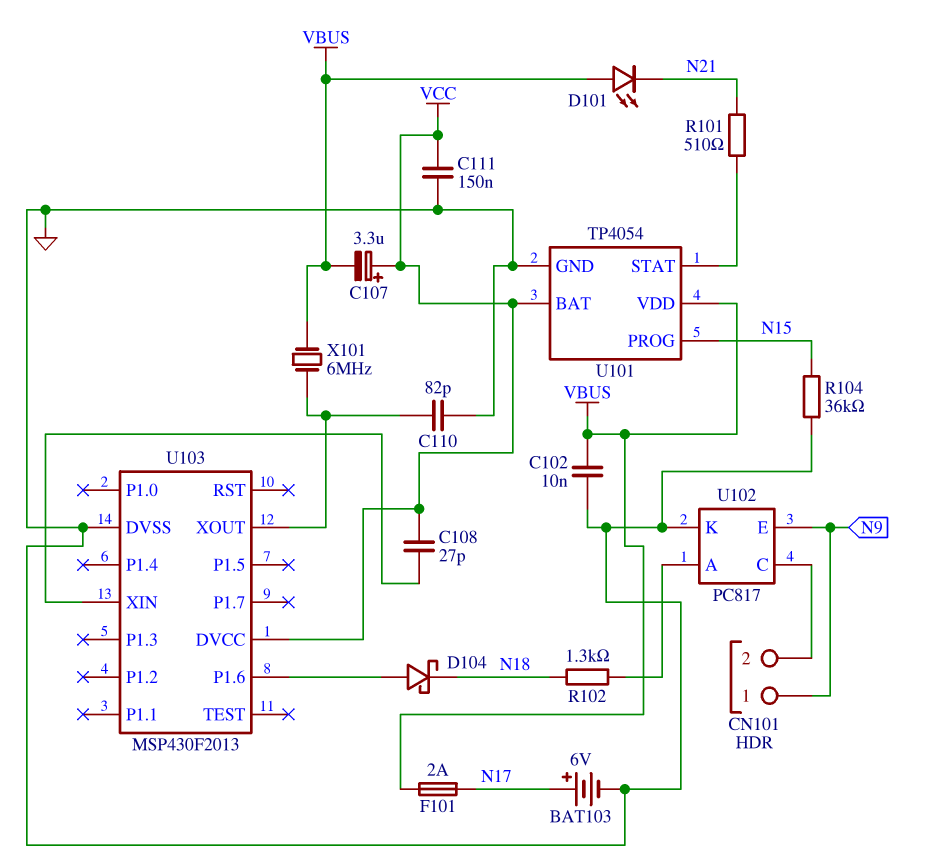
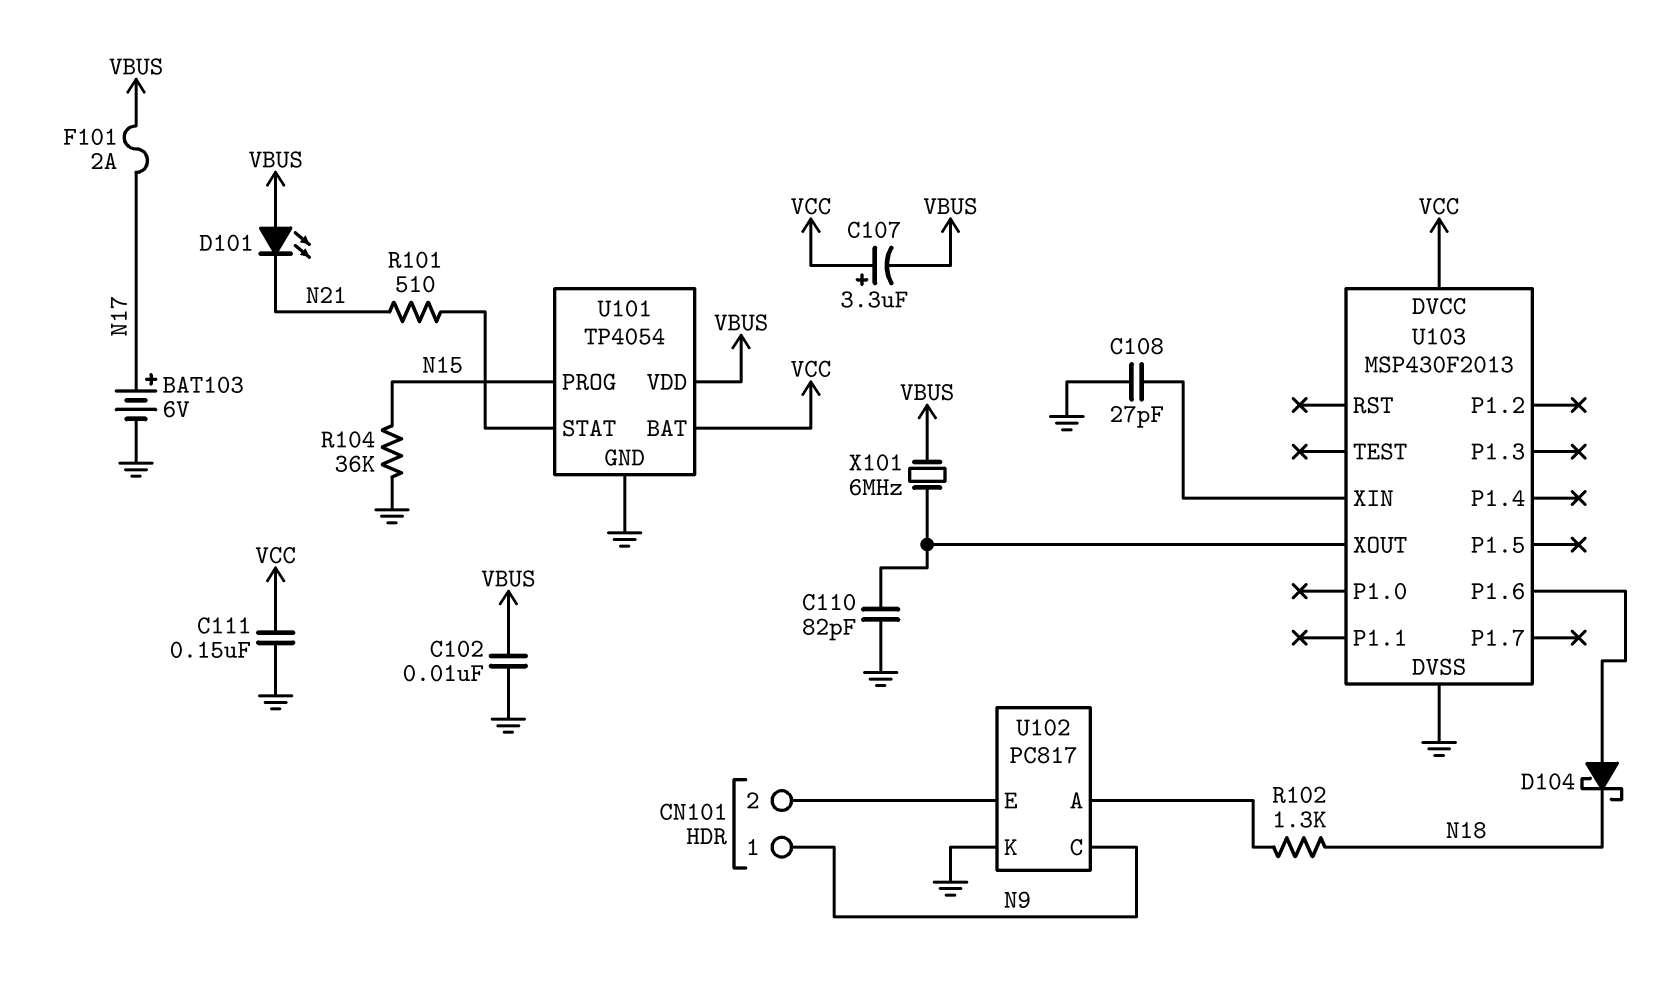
C108: 27pF (U103/XIN, VCC) -> 27pF (GND, U103/XIN)
U102 pin C: CN101/2 -> N9
U102 pin E: N9 -> CN101/2

